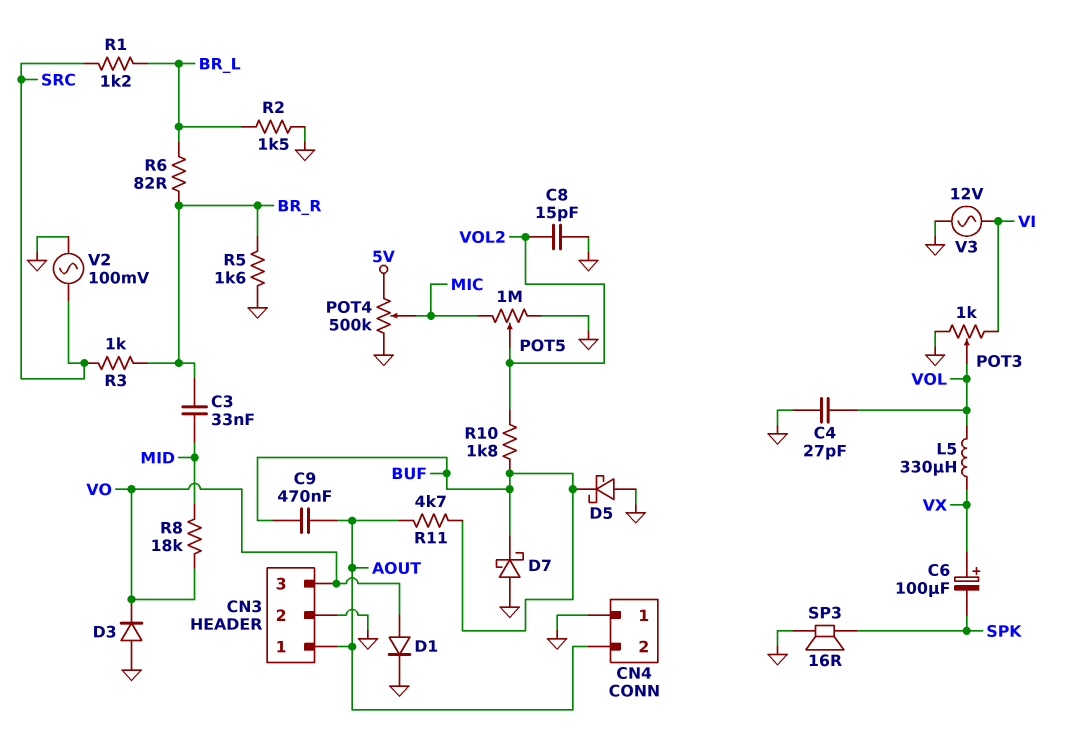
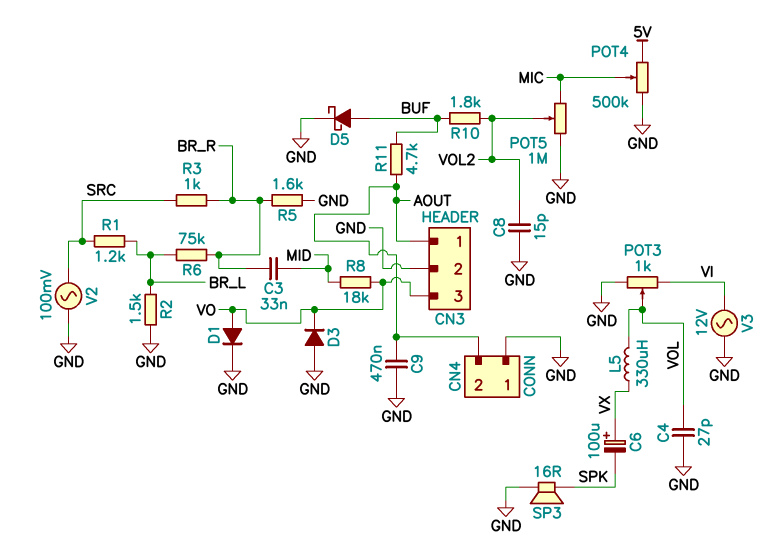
C9: 470nF (AOUT, BUF) -> 470nF (AOUT, GND)
D5: schottky (A GND, K BUF) -> schottky (A BUF, K GND)
D7: schottky (A GND, K BUF) -> none
R6: 82 (BR_L, BR_R) -> 75k (BR_L, BR_R)

